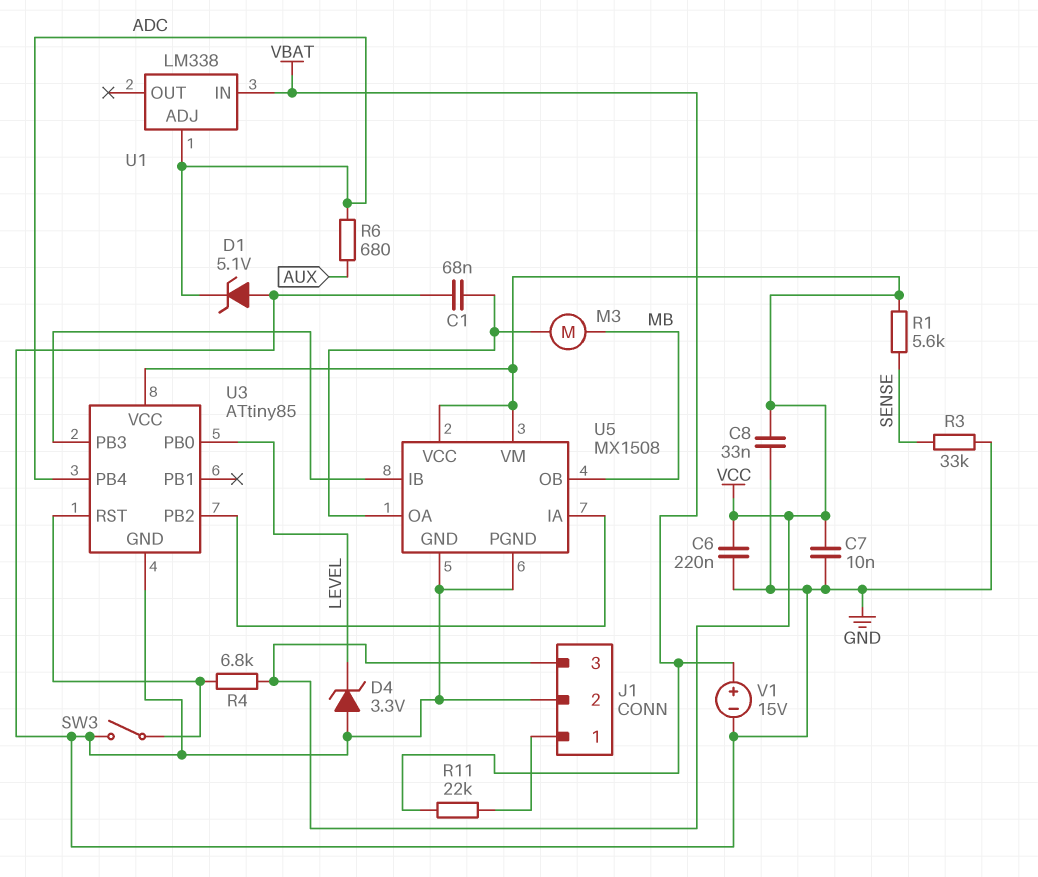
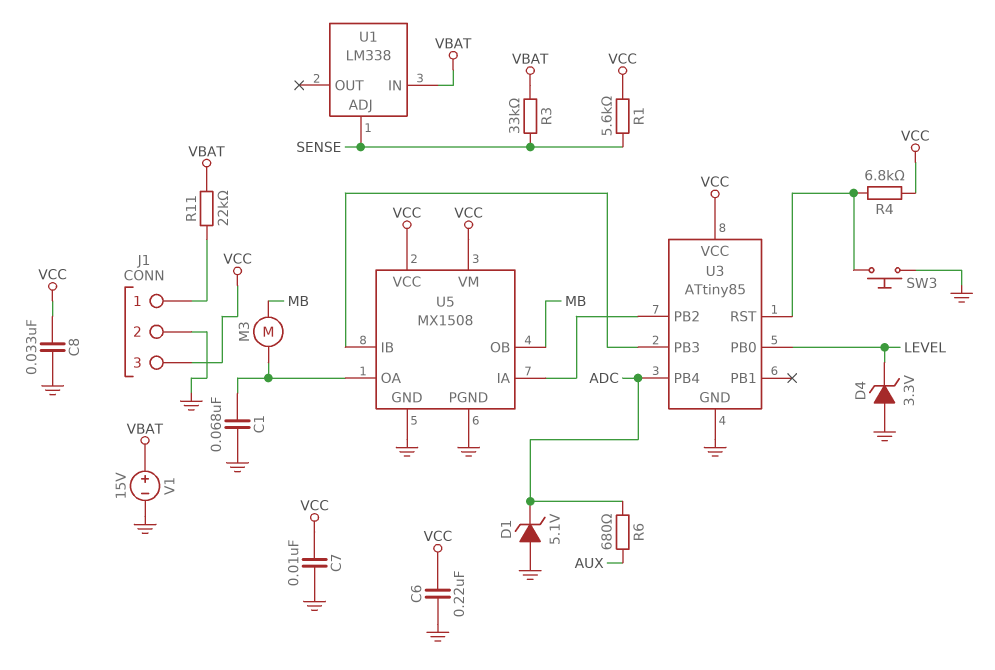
R3: 33k (GND, SENSE) -> 33k (SENSE, VBAT)
SW3: switch (GND, U3/RST) -> button (GND, U3/RST)
U1 pin ADJ: ADC -> SENSE

